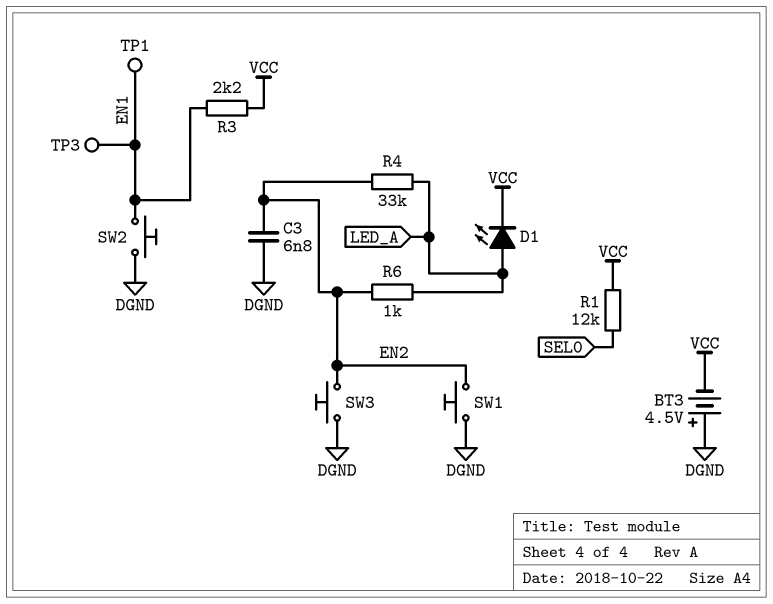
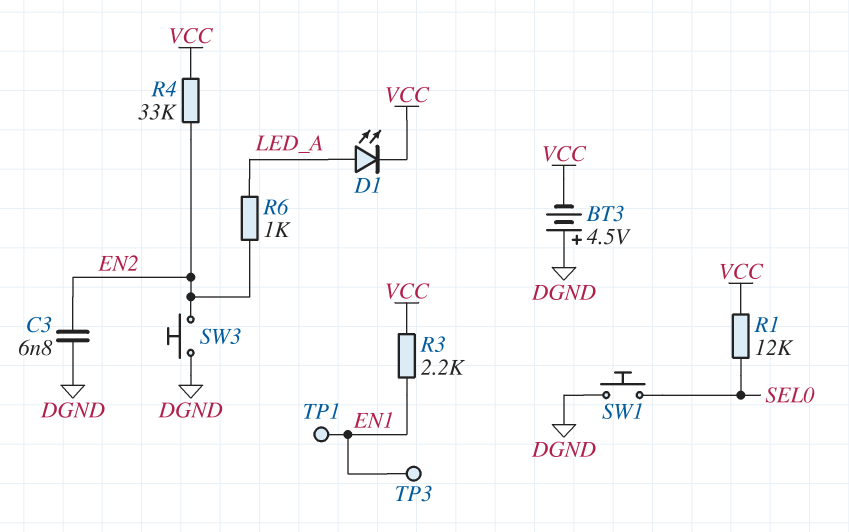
R4: 33k (EN2, LED_A) -> 33k (EN2, VCC)
SW1: button (DGND, EN2) -> button (DGND, SEL0)
SW2: button (DGND, EN1) -> none

